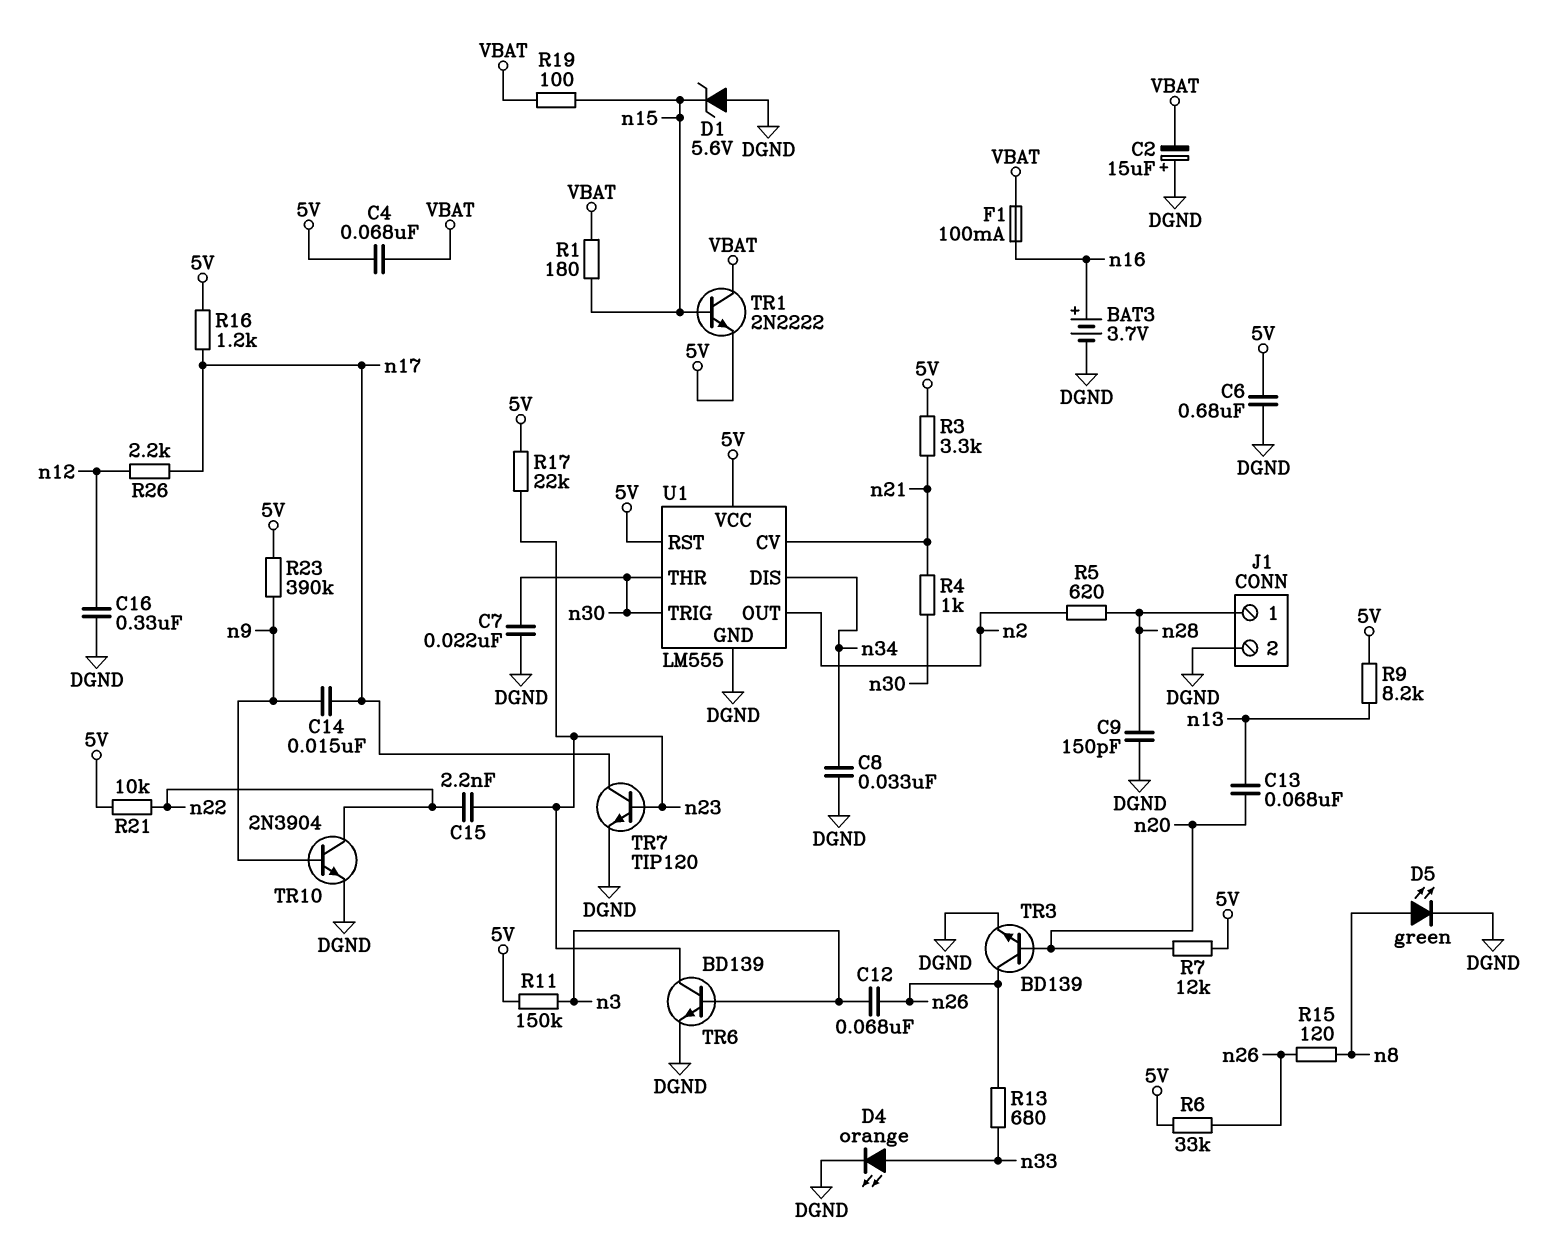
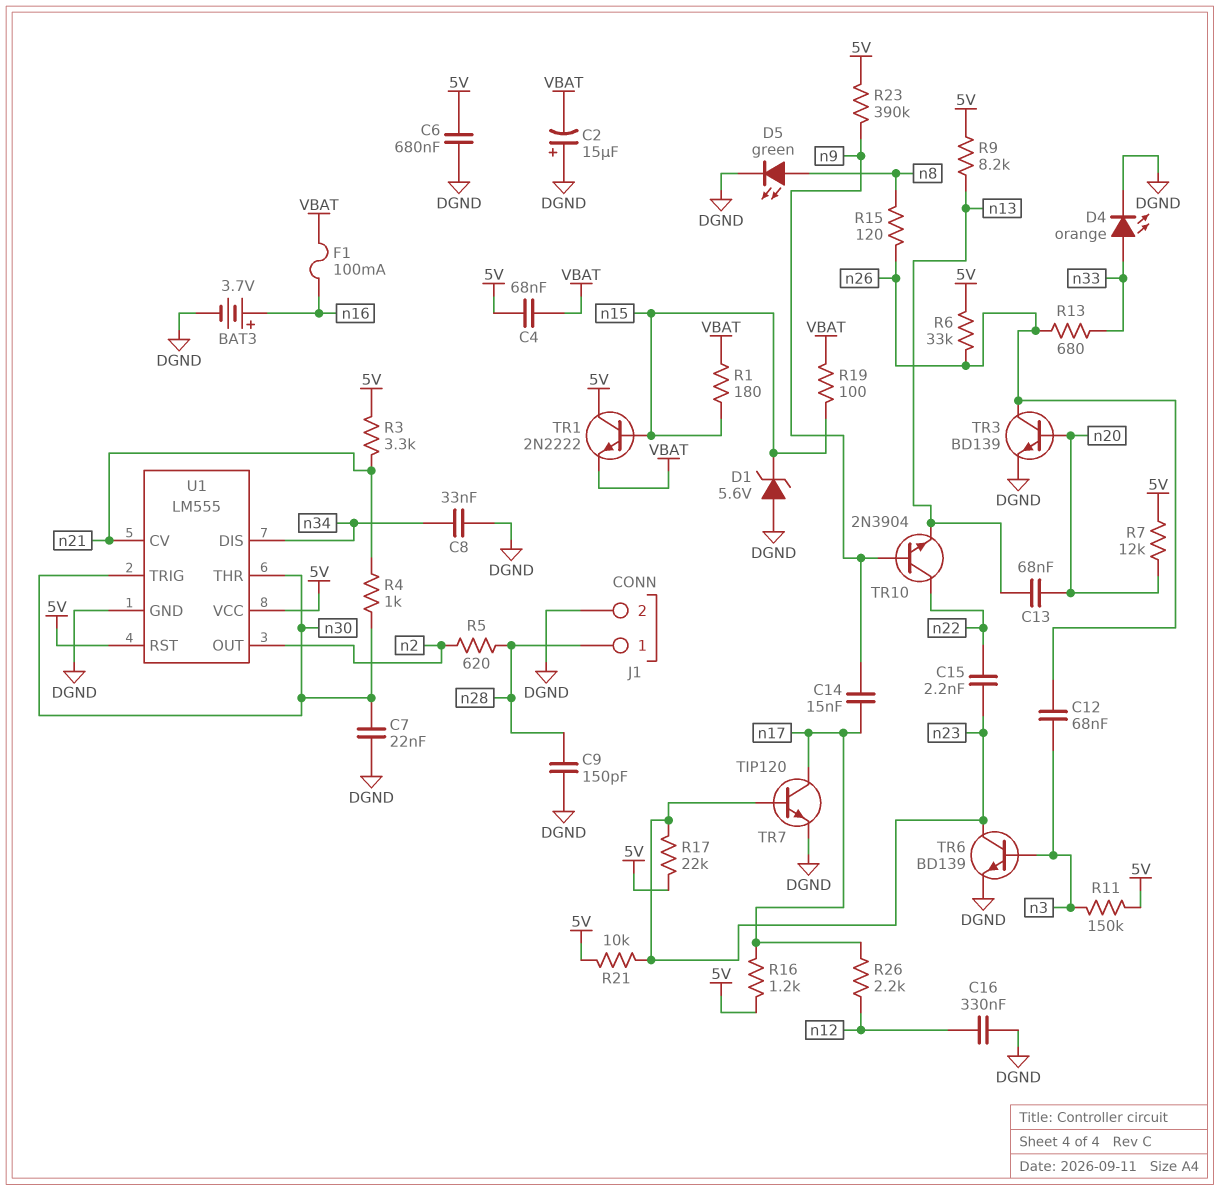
R21: 10k (5V, n22) -> 10k (5V, n23)
TR1: NPN 2N2222 (B n15, C VBAT, E 5V) -> NPN 2N2222 (B n15, C 5V, E VBAT)
TR10: NPN 2N3904 (B n9, C n22, E DGND) -> NPN 2N3904 (B n9, C n22, E n13)

